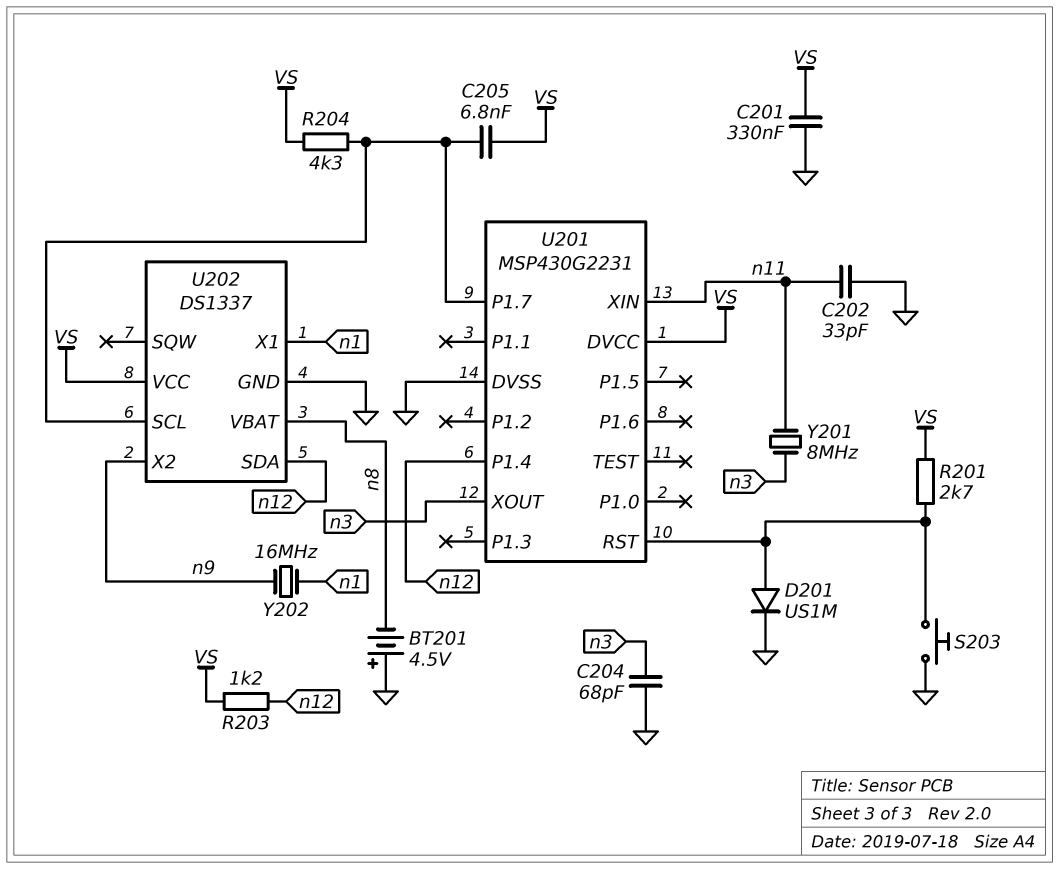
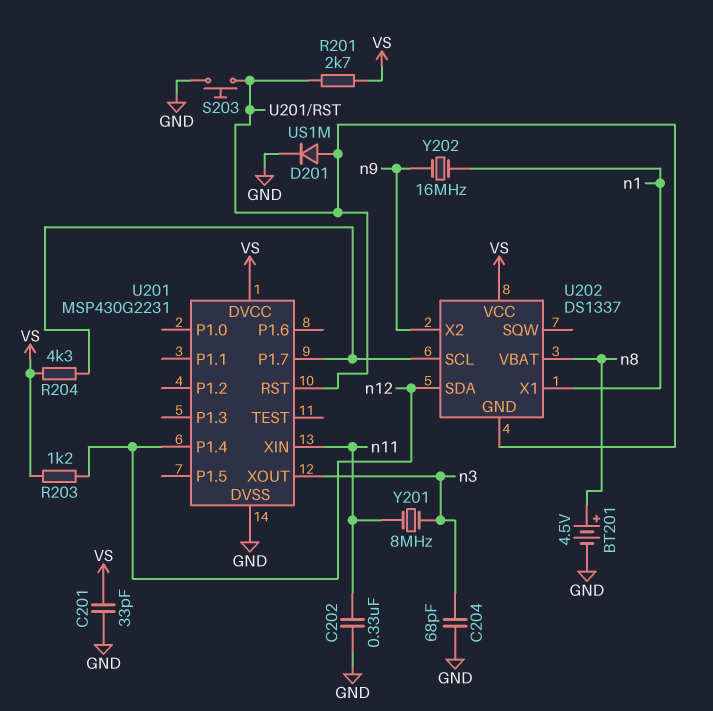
BT201: 4.5V (plus GND, minus n8) -> 4.5V (plus n8, minus GND)
C201: 330nF (GND, VS) -> 33pF (GND, VS)
C202: 33pF (GND, n11) -> 330nF (GND, n11)
C205: 6.8nF (U201/P1.7, VS) -> none
U202 pin GND: GND -> U201/RST

